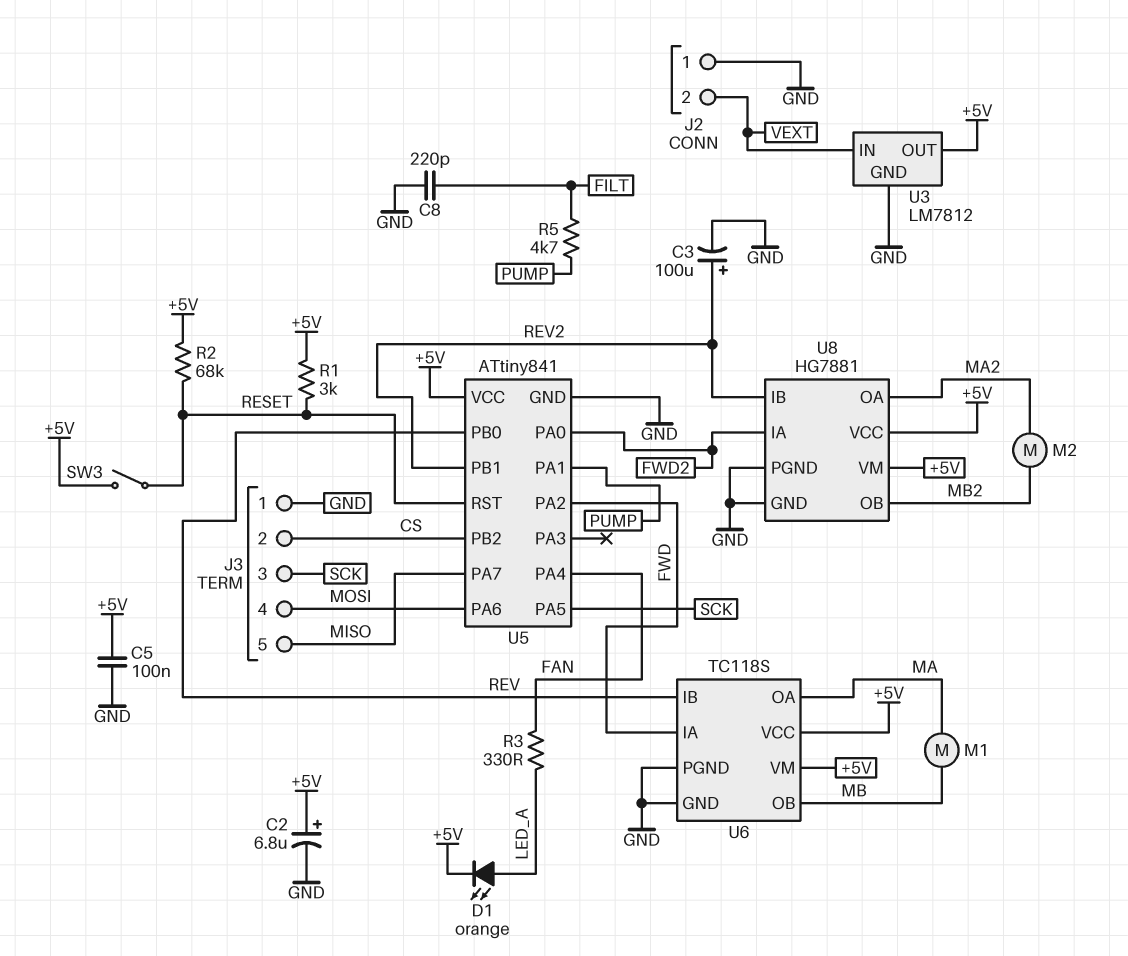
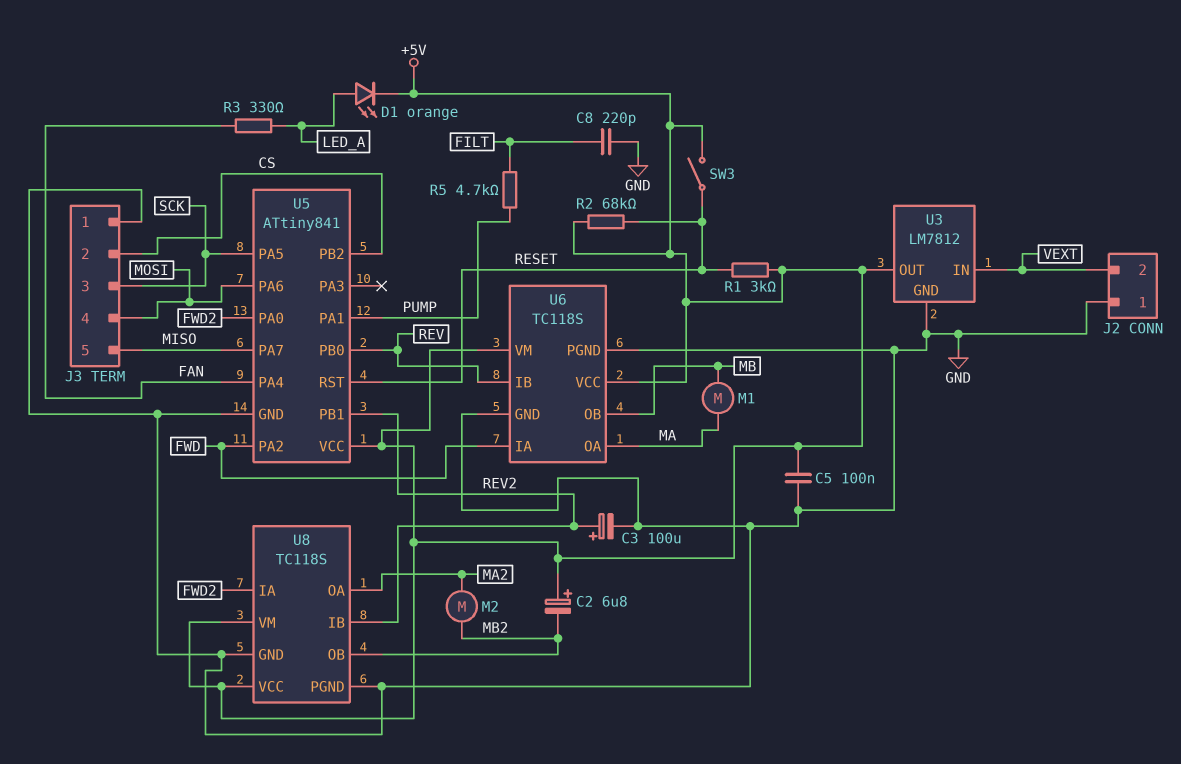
C2: 6.8uF (plus +5V, minus GND) -> 6.8uF (plus +5V, minus MB2)
U8: HG7881 -> TC118S

